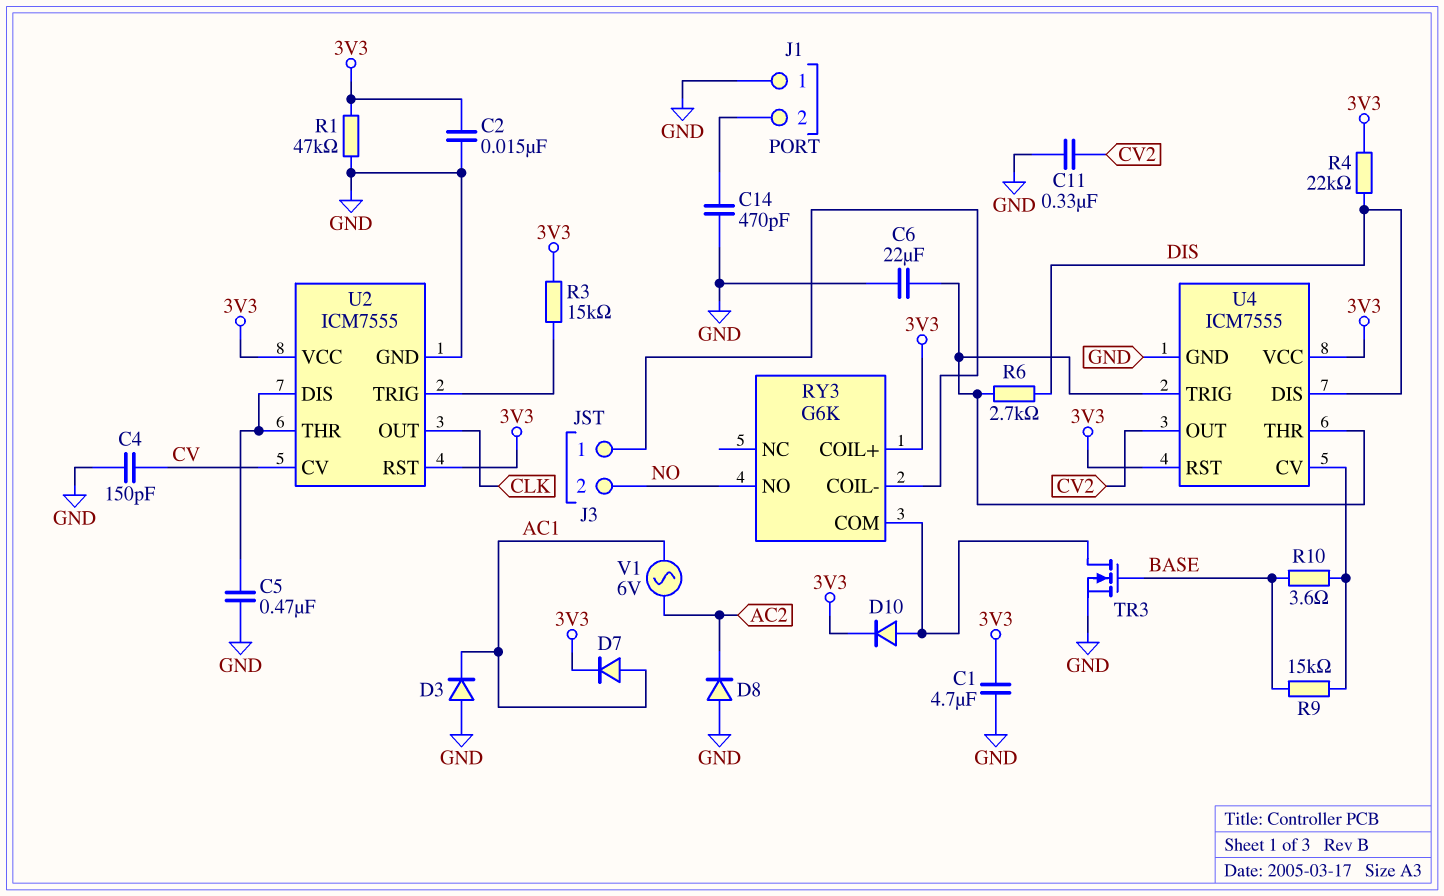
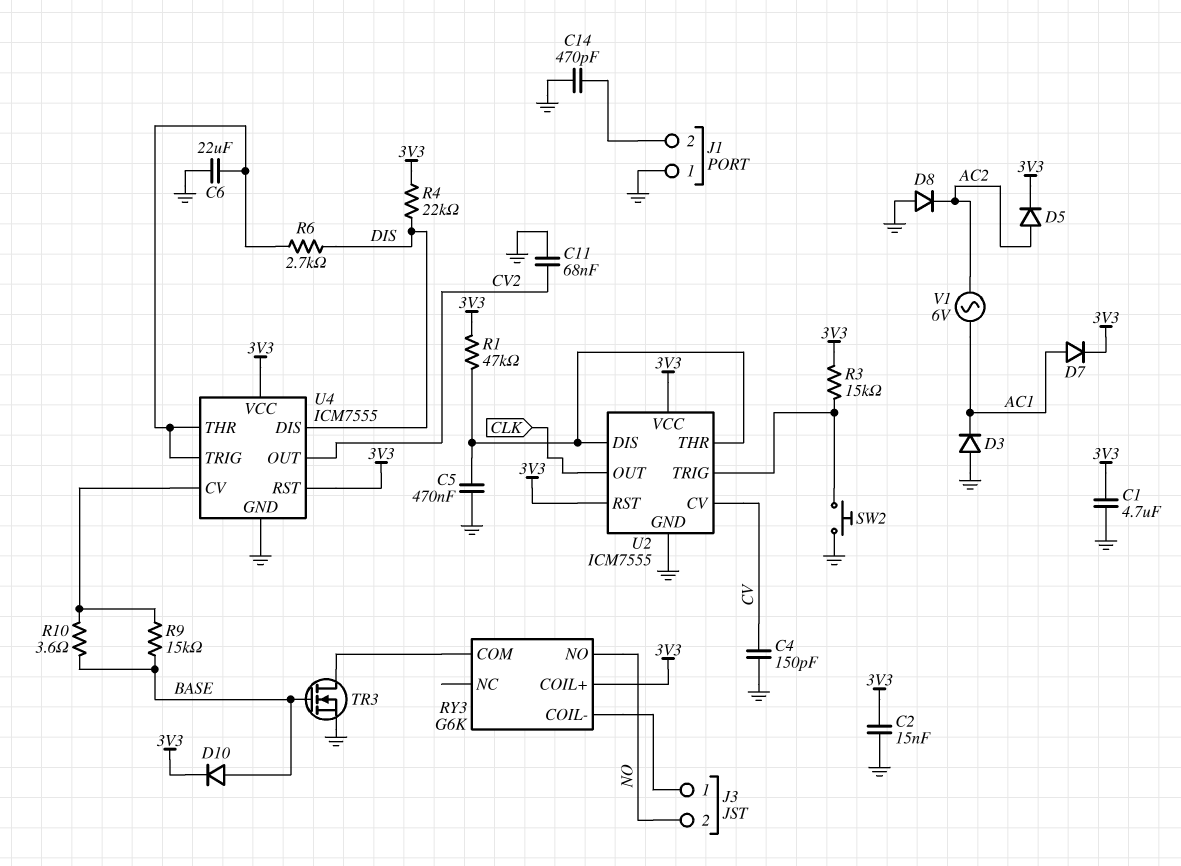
C11: 330nF (CV2, GND) -> 68nF (CV2, GND)
D5: none -> diode (A AC2, K 3V3)
D10: diode (A RY3/COM, K 3V3) -> diode (A BASE, K 3V3)
R1: 47k (3V3, GND) -> 47k (3V3, U2/DIS)
SW2: none -> button (GND, U2/TRIG)

